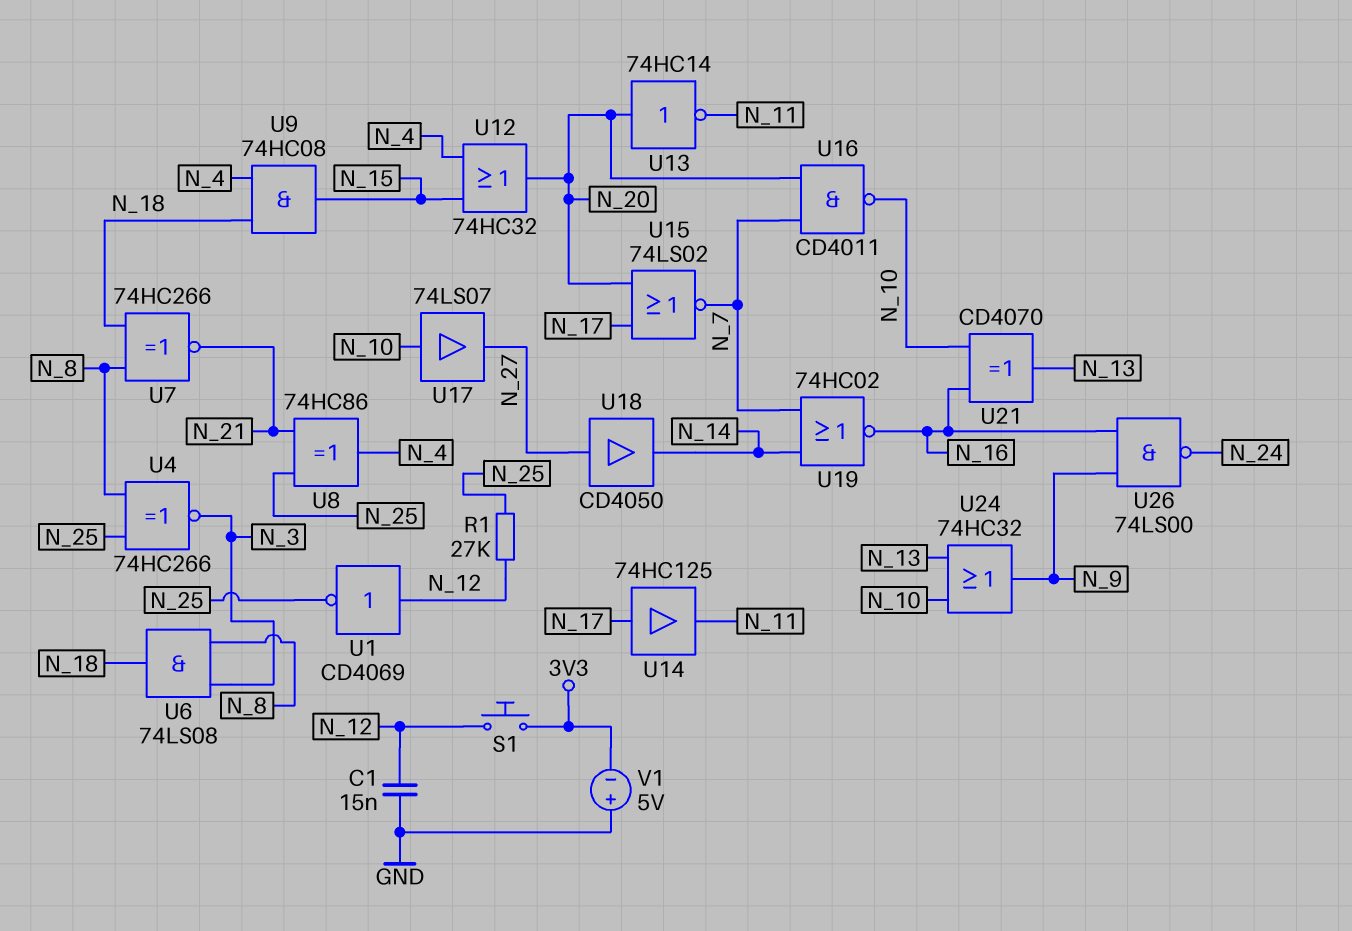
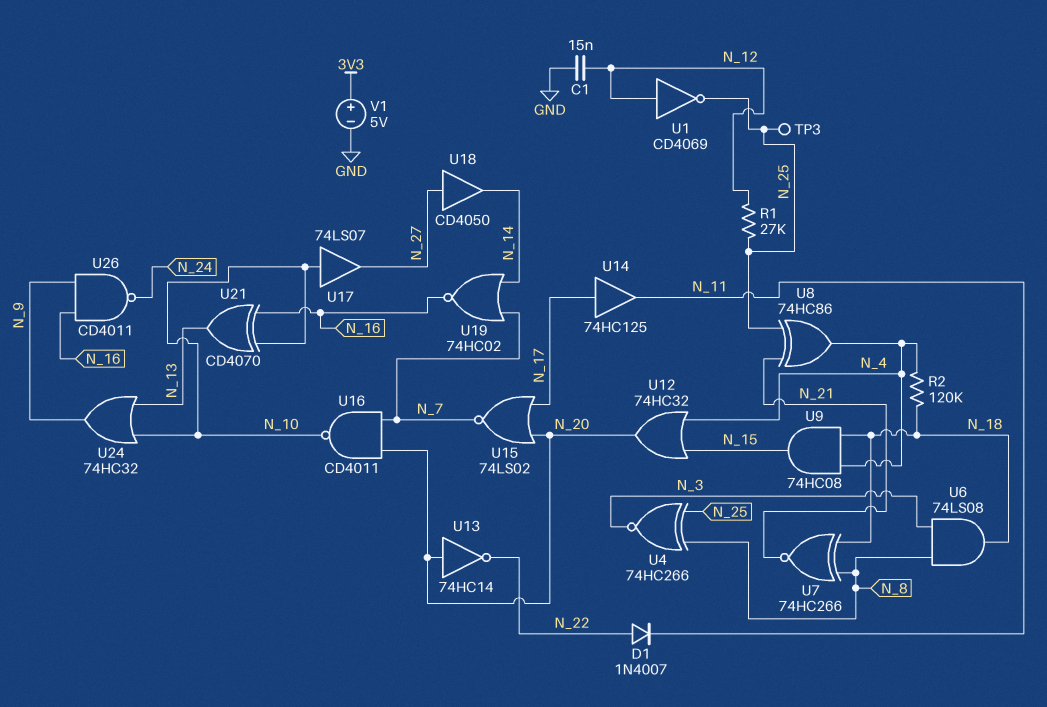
D1: none -> diode 1N4007 (A N_22, K N_11)
R2: none -> 120k (N_4, N_18)
S1: button (3V3, N_12) -> none
TP3: none -> test point (N_25)
U13: NOT 74HC14 (in N_20, out N_11) -> NOT 74HC14 (in N_20, out N_22)
U26: NAND 74LS00 (in N_9, in N_16, out N_24) -> NAND CD4011 (in N_9, in N_16, out N_24)
V1: 5V (plus GND, minus 3V3) -> 5V (plus 3V3, minus GND)

